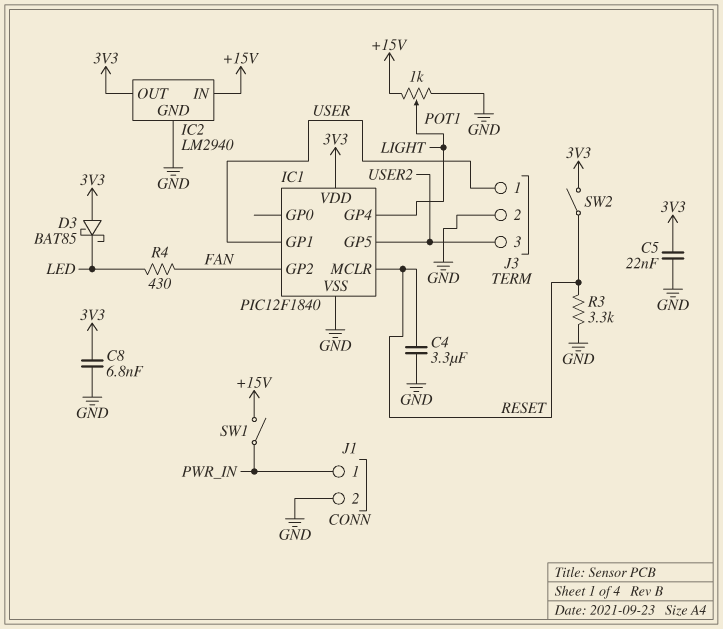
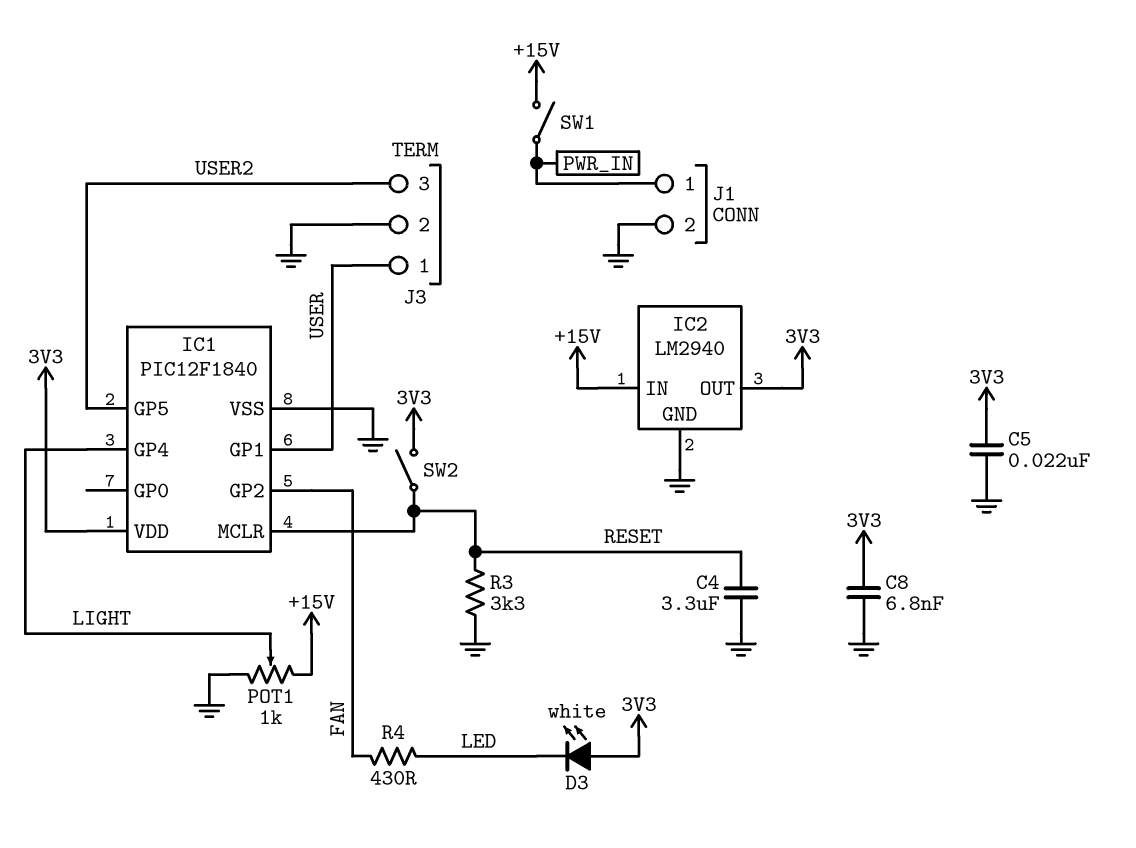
D3: schottky BAT85 (A 3V3, K LED) -> LED white (A 3V3, K LED)

